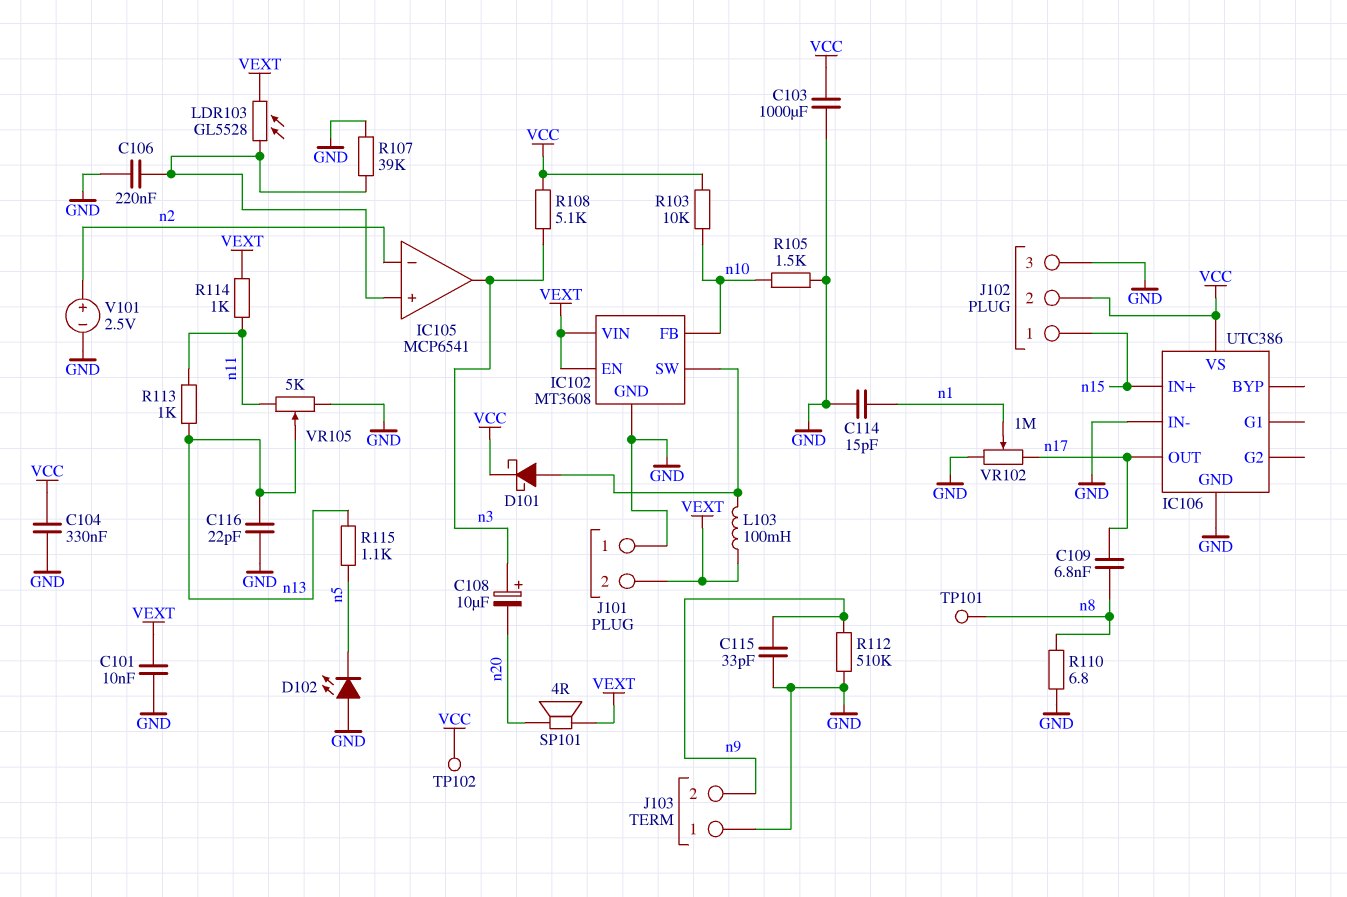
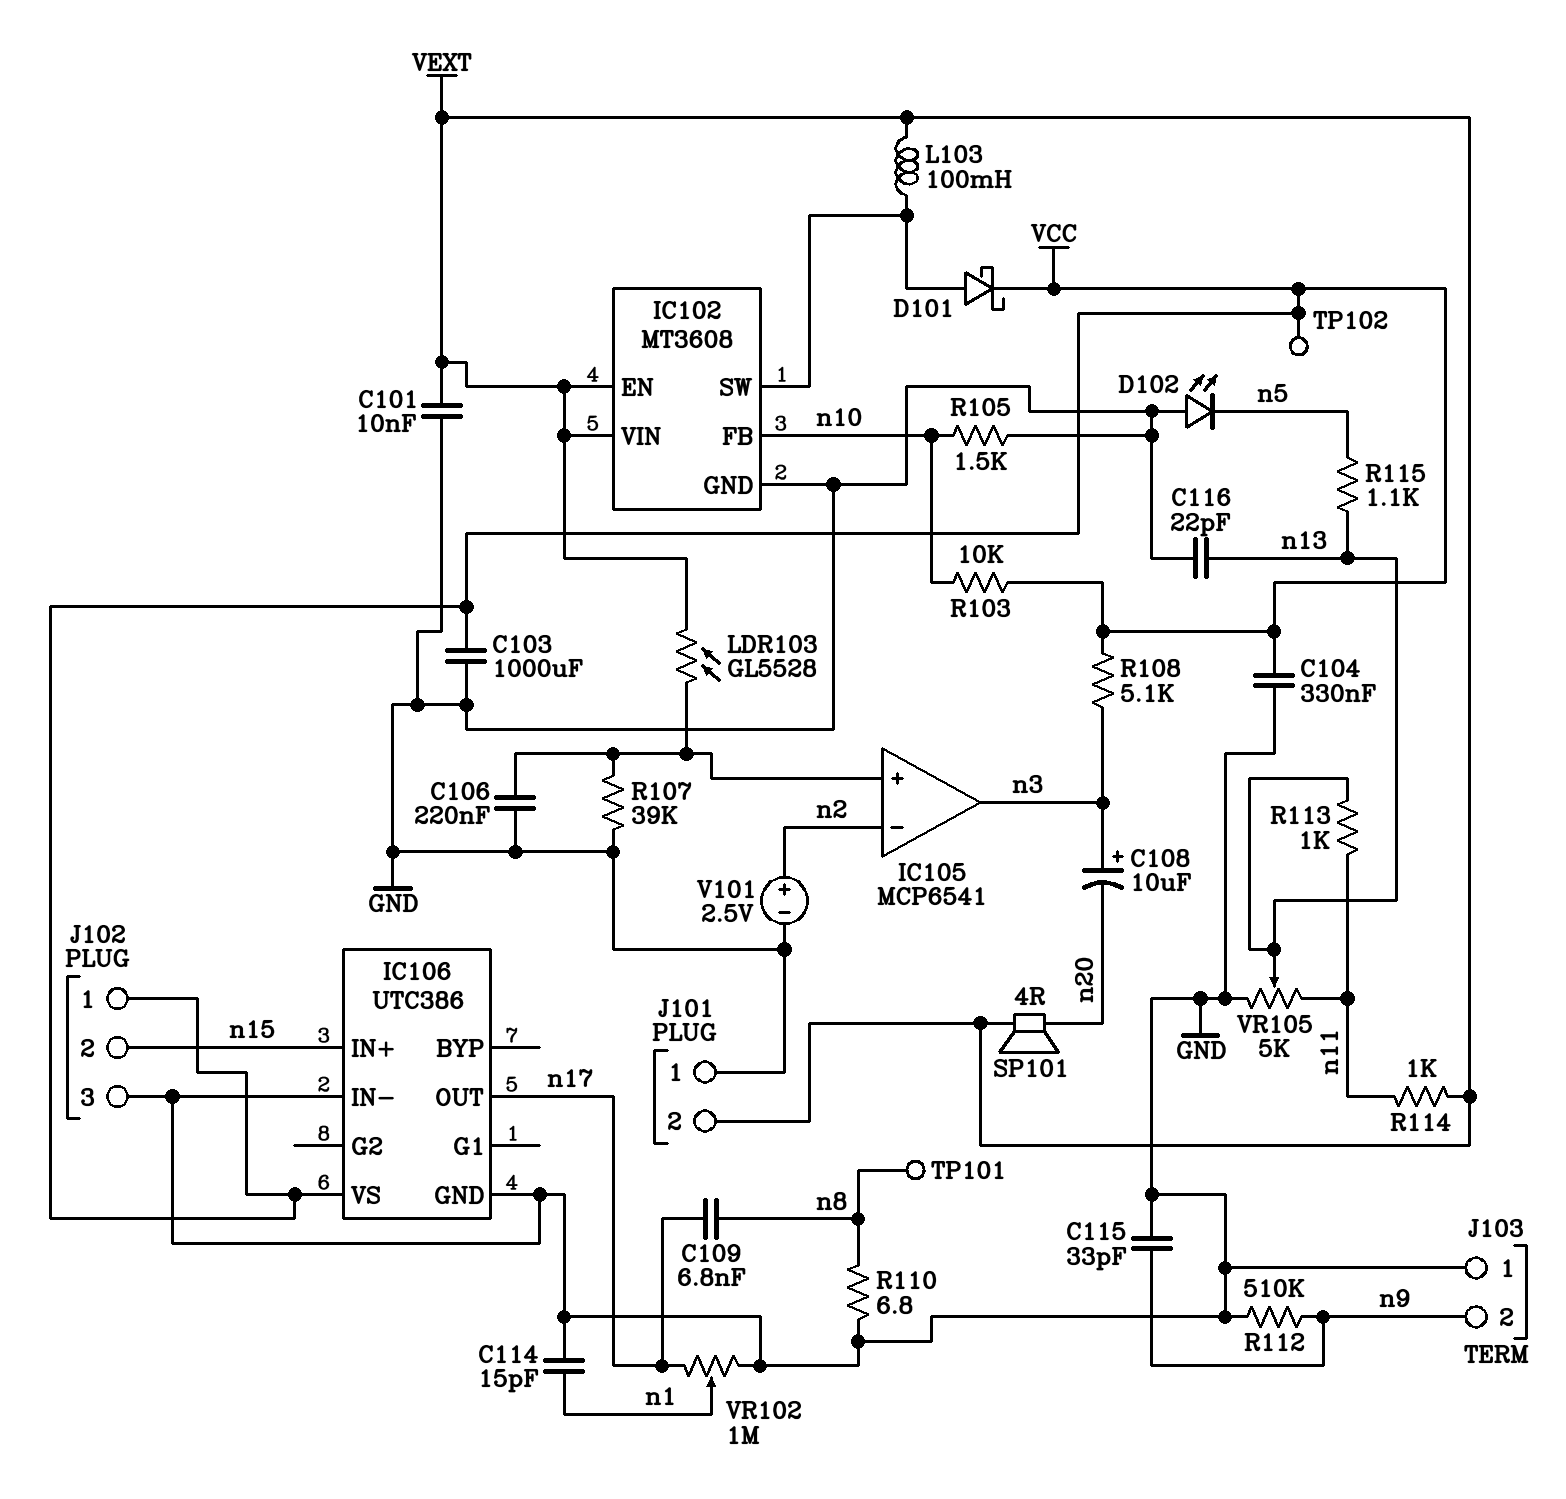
J102 pin 1: n15 -> VCC
J102 pin 2: VCC -> n15

